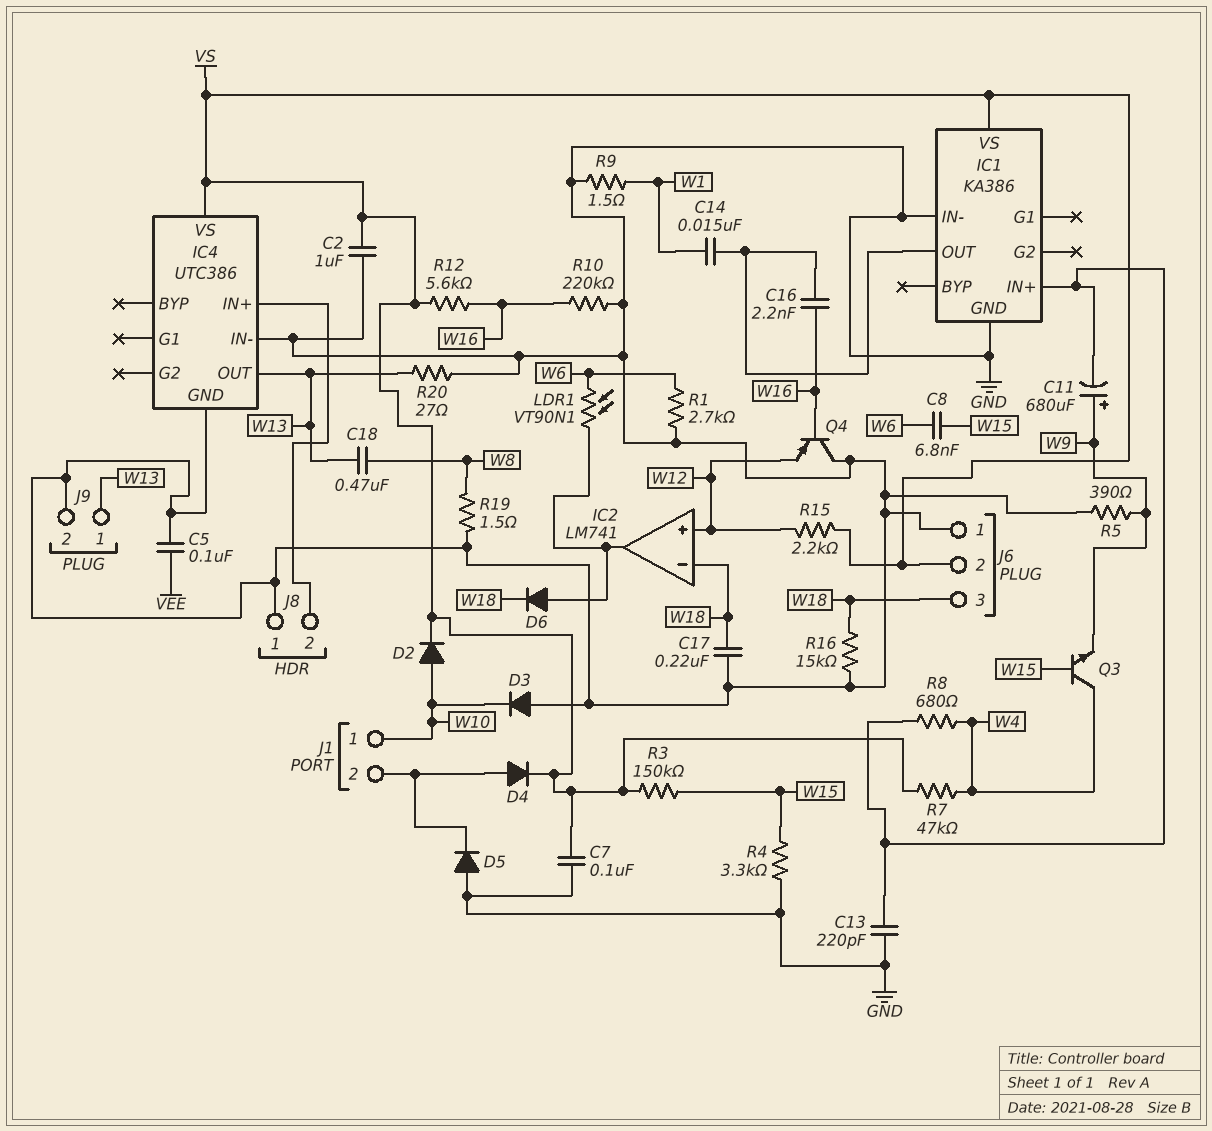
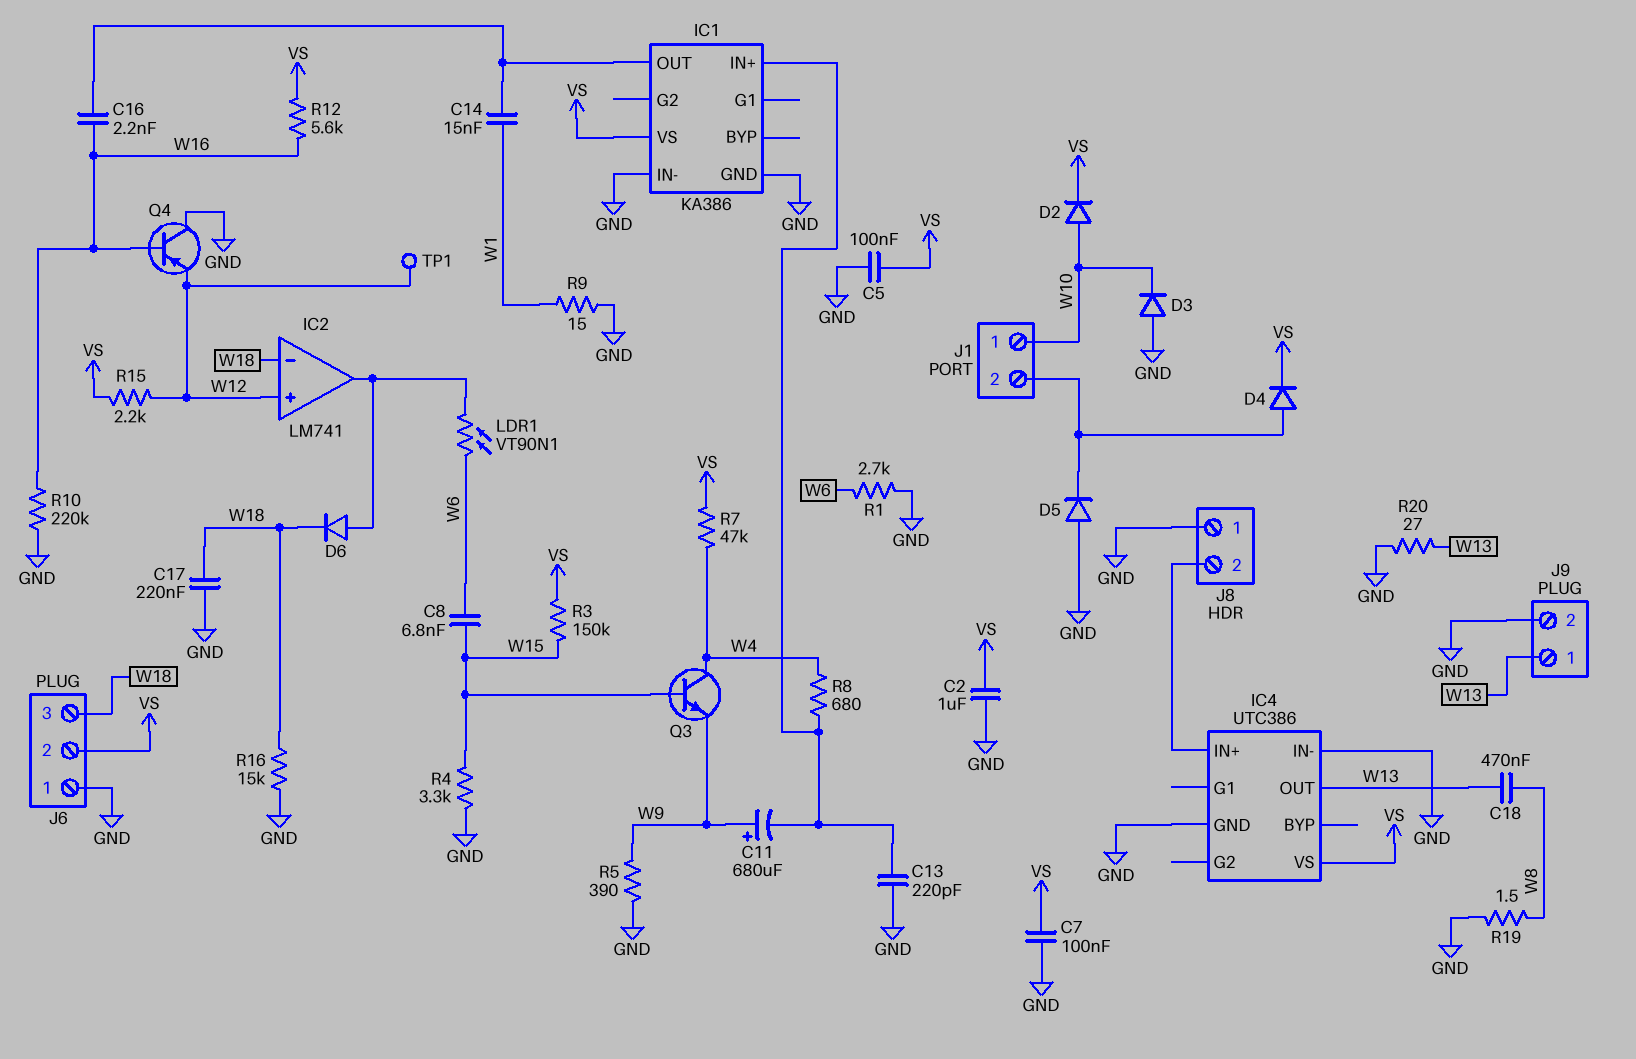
C5: 100nF (GND, VEE) -> 100nF (GND, VS)
R9: 1.5 (GND, W1) -> 15 (GND, W1)
TP1: none -> test point (W12)

